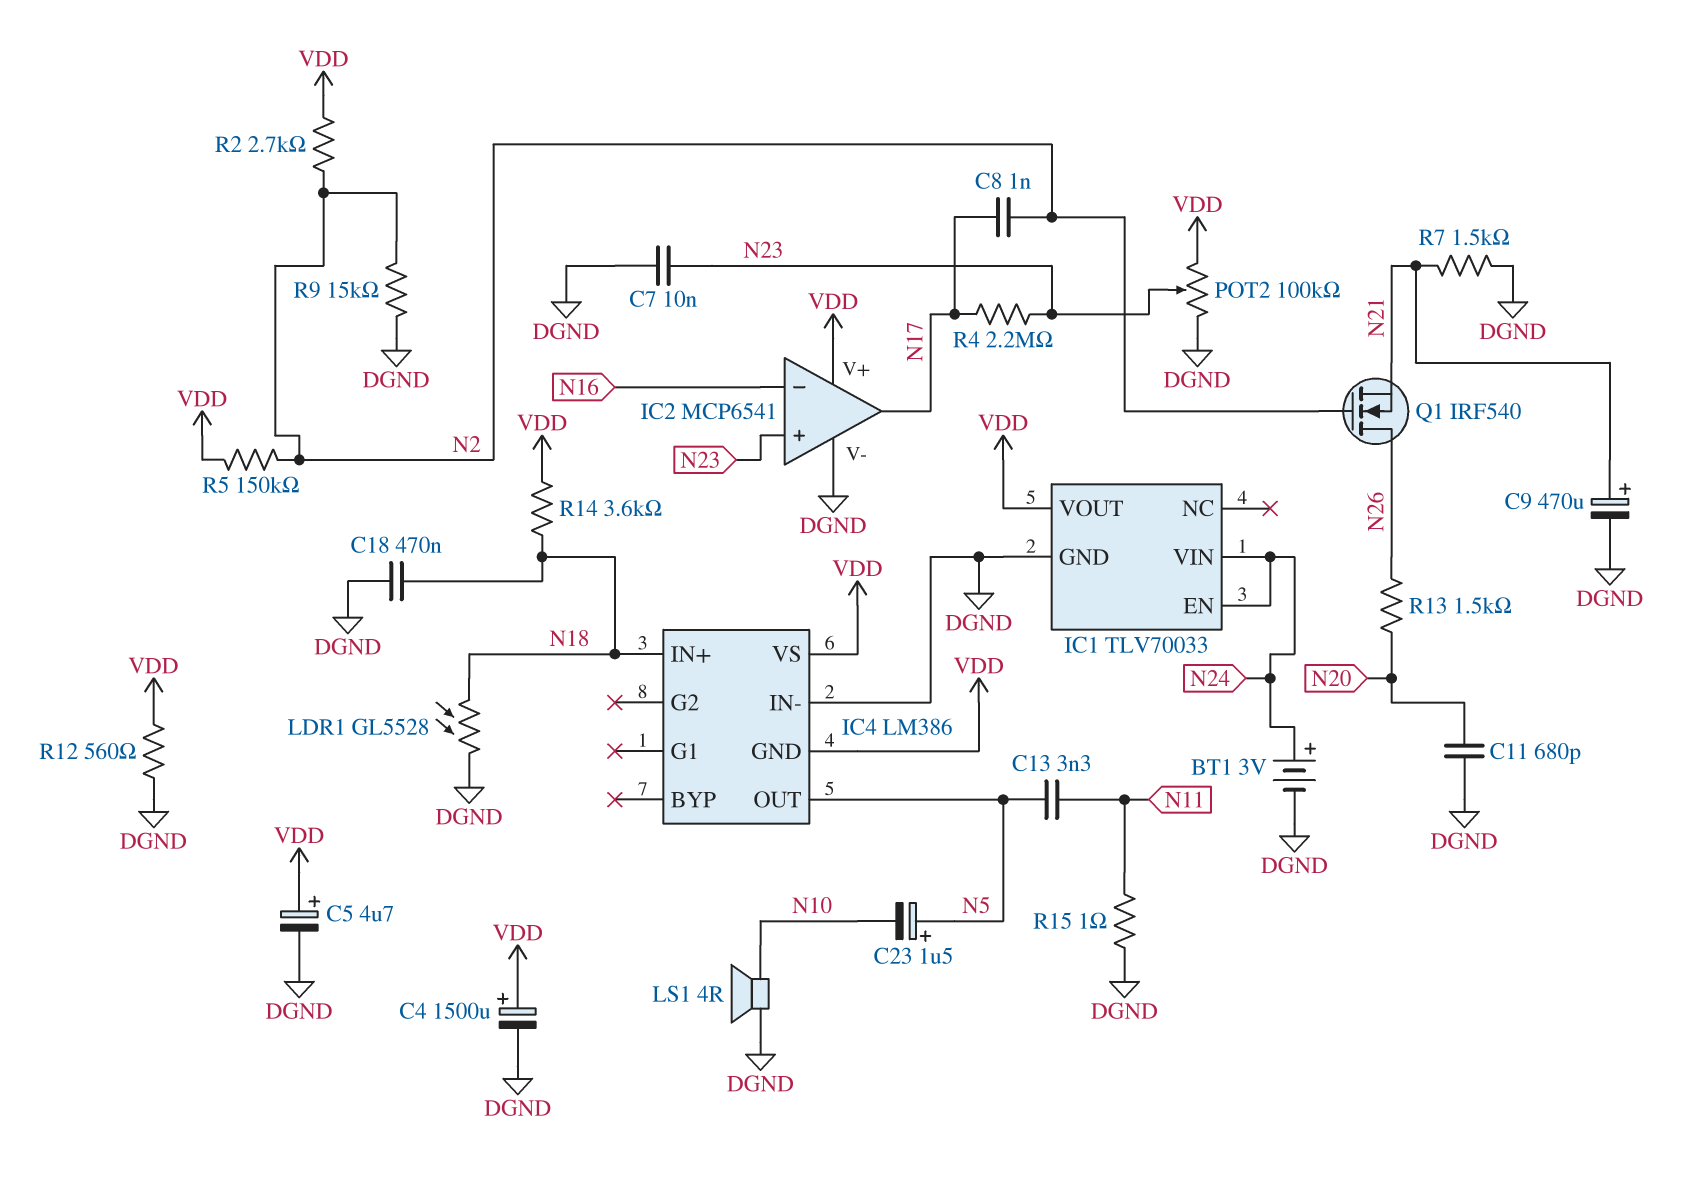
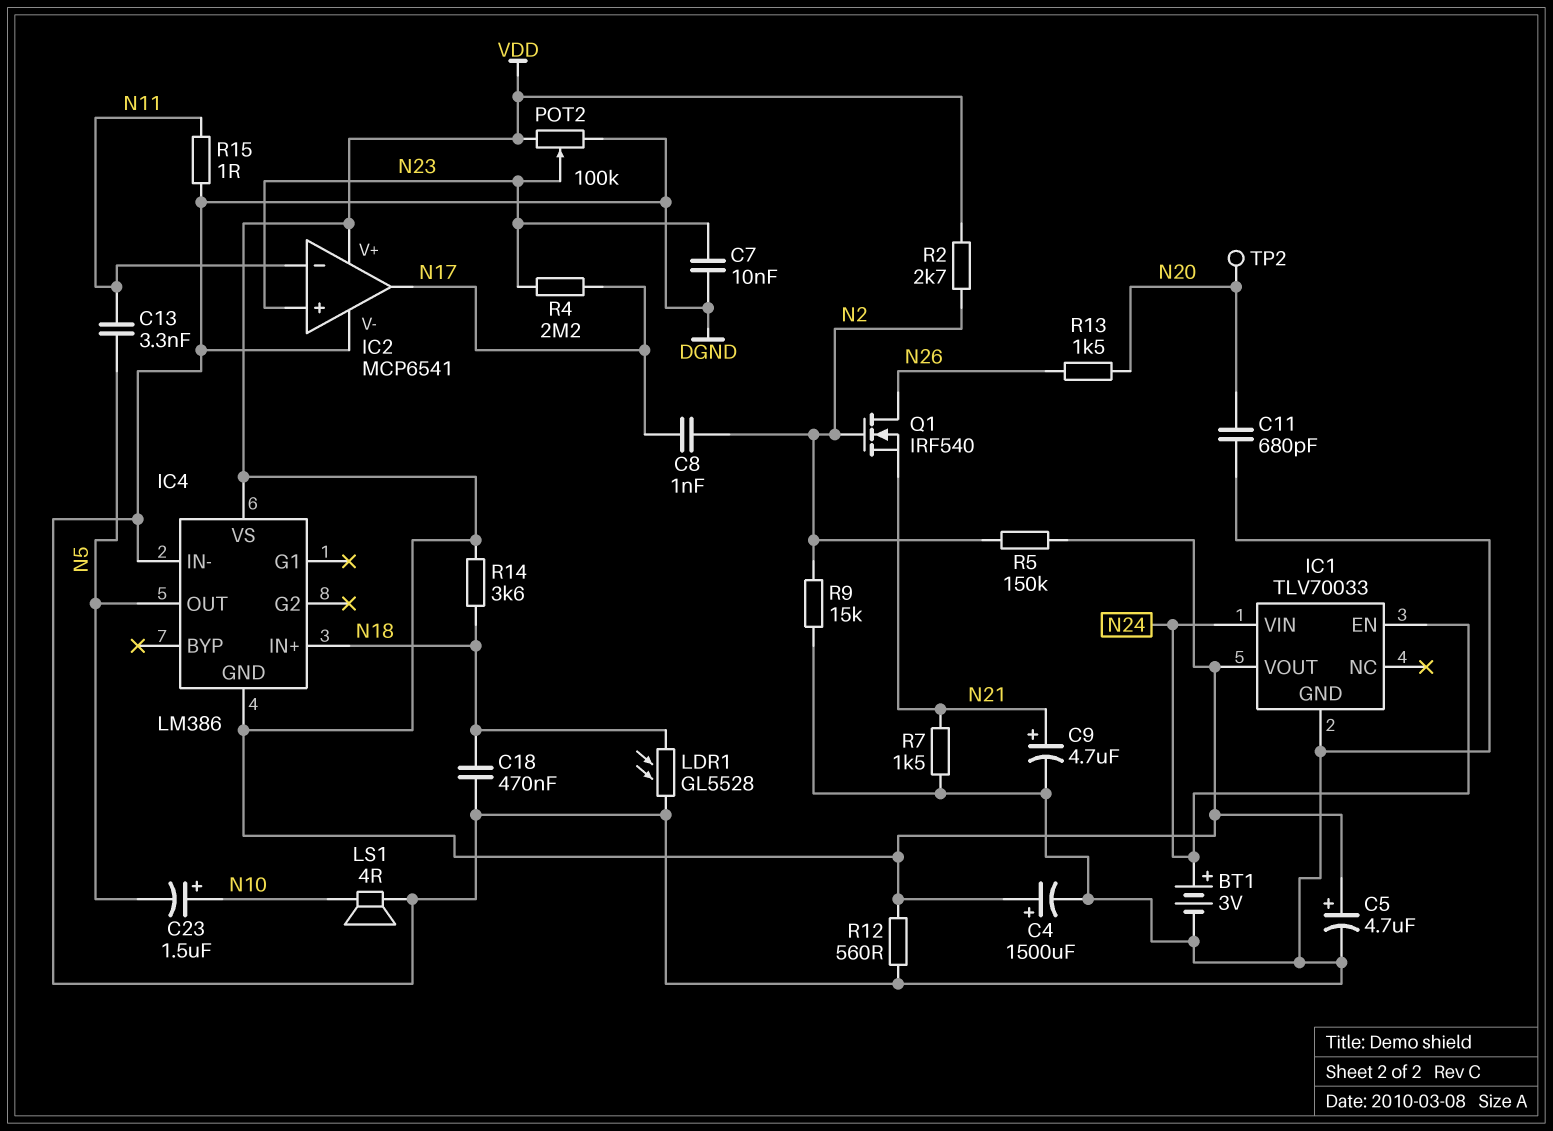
C9: 470uF (plus N21, minus DGND) -> 4.7uF (plus N21, minus DGND)
C23: 1.5uF (plus N5, minus N10) -> 1.5uF (plus N10, minus N5)
IC2 pin in-: N16 -> N11
TP2: none -> test point (N20)

